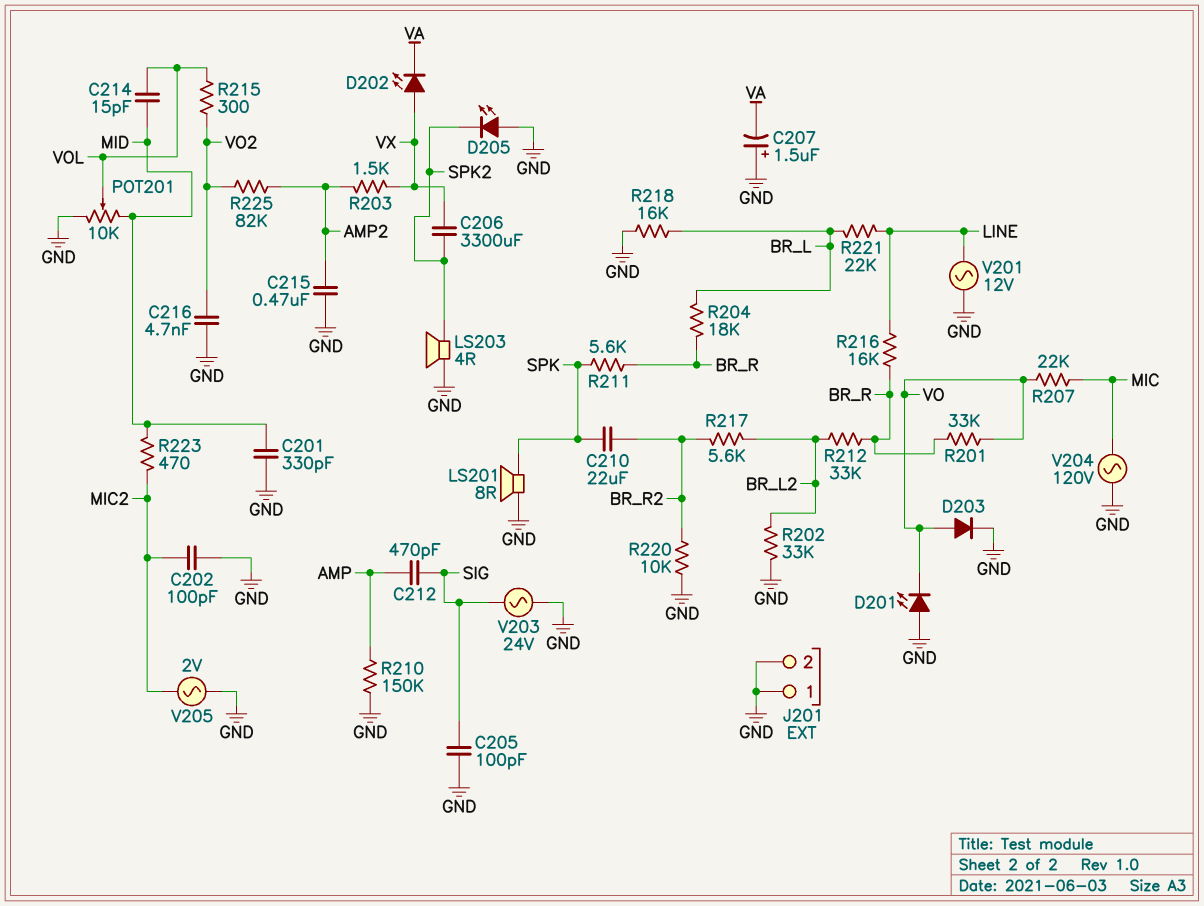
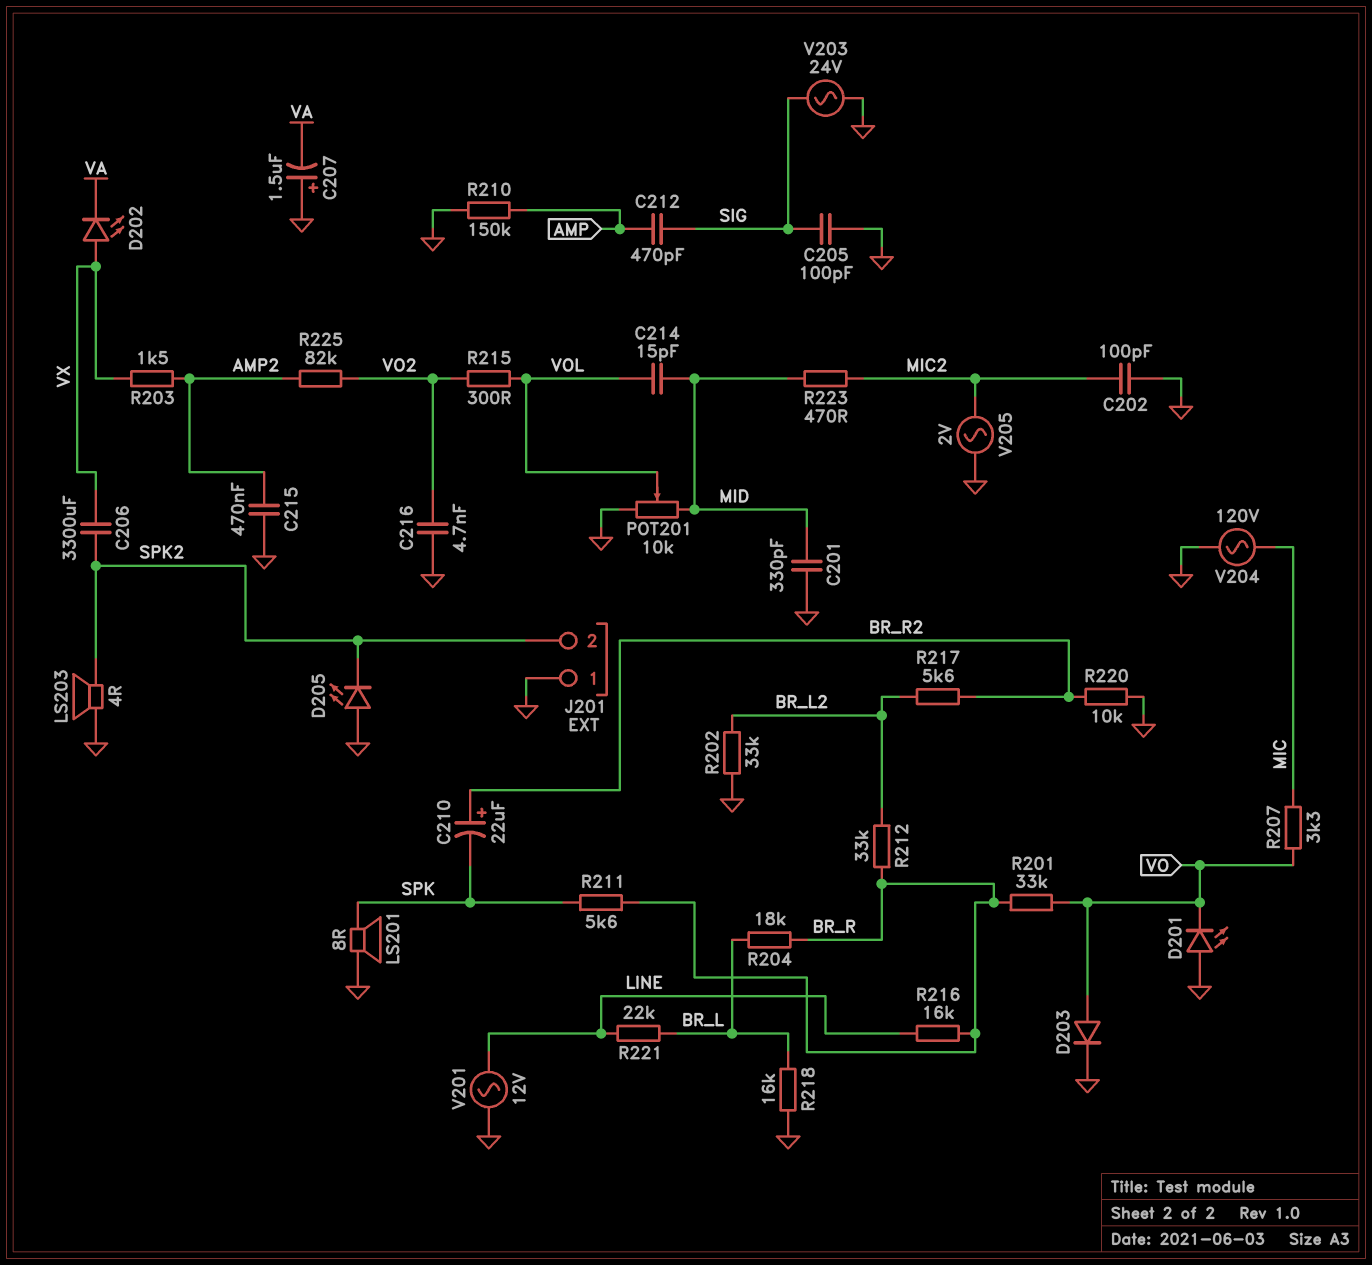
C210: 22uF (BR_R2, SPK) -> 22uF (plus BR_R2, minus SPK)
J201 pin 2: GND -> SPK2
R207: 22k (MIC, VO) -> 3.3k (MIC, VO)

